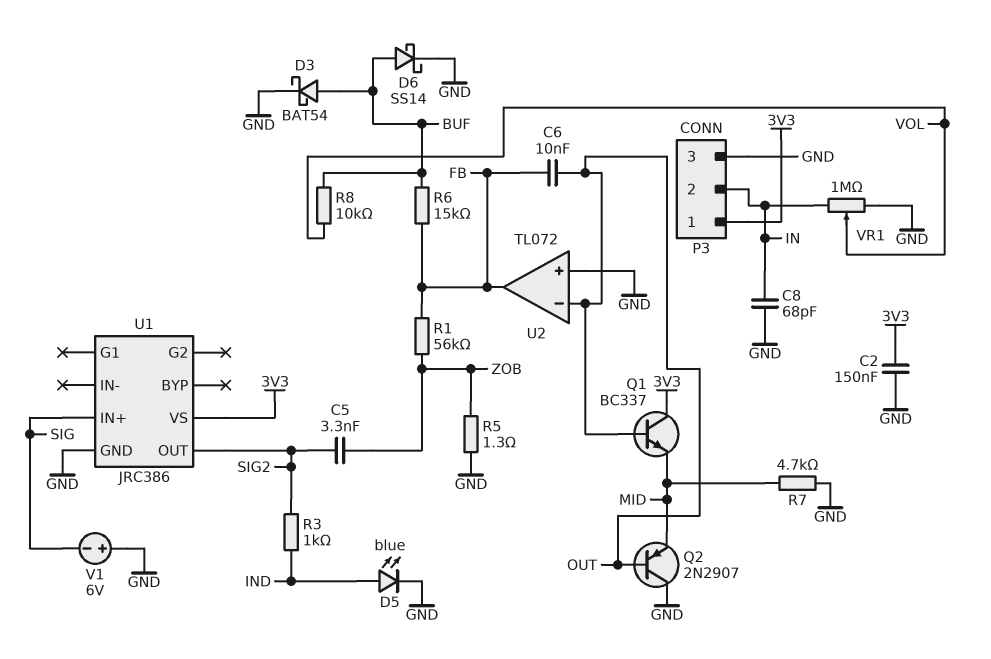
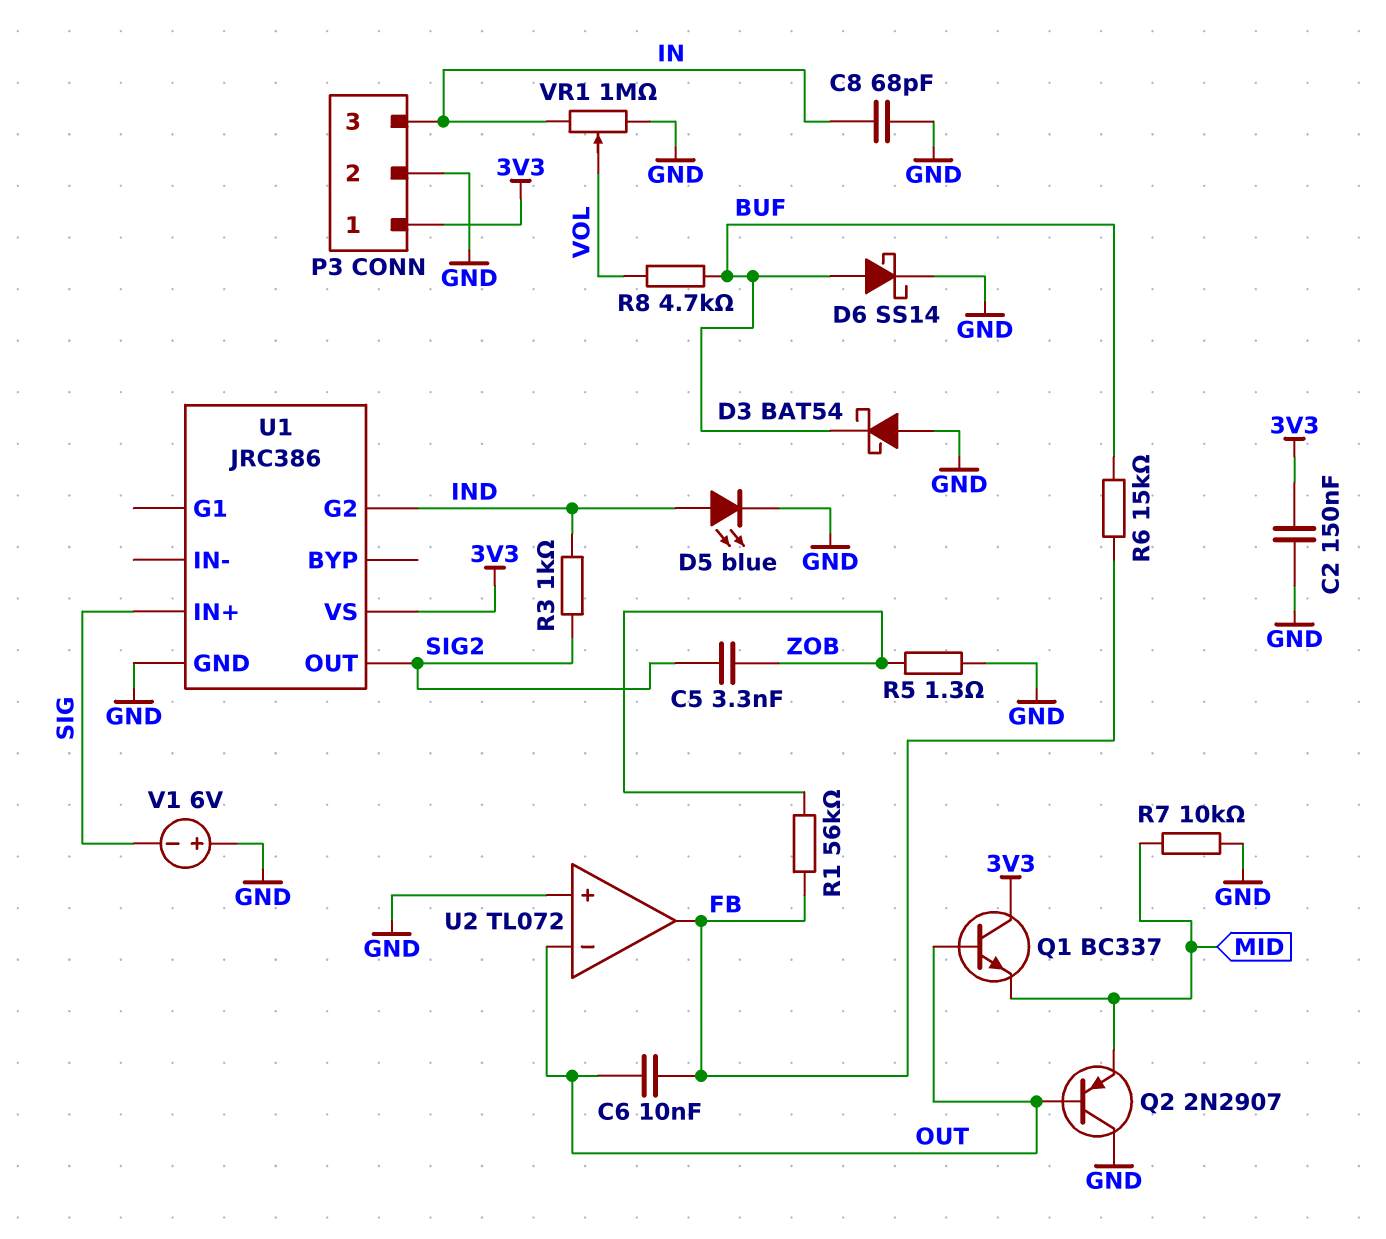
D3: schottky BAT54 (A BUF, K GND) -> schottky BAT54 (A GND, K BUF)
P3 pin 2: IN -> GND
P3 pin 3: GND -> IN
R7: 4.7k (GND, MID) -> 10k (GND, MID)
R8: 10k (BUF, VOL) -> 4.7k (BUF, VOL)
U1 pin G2: none -> IND

